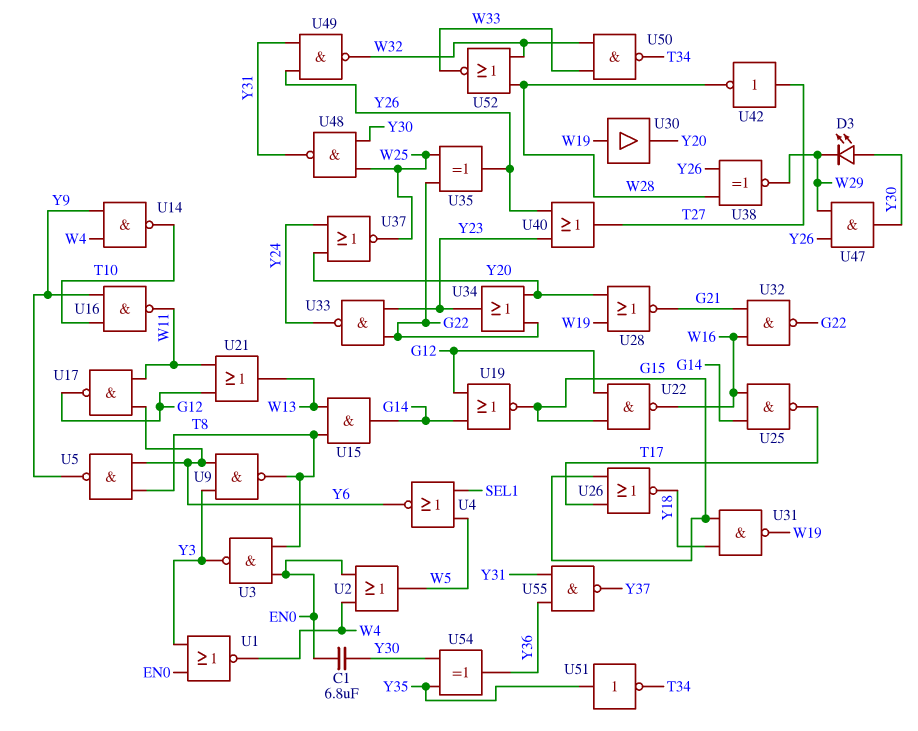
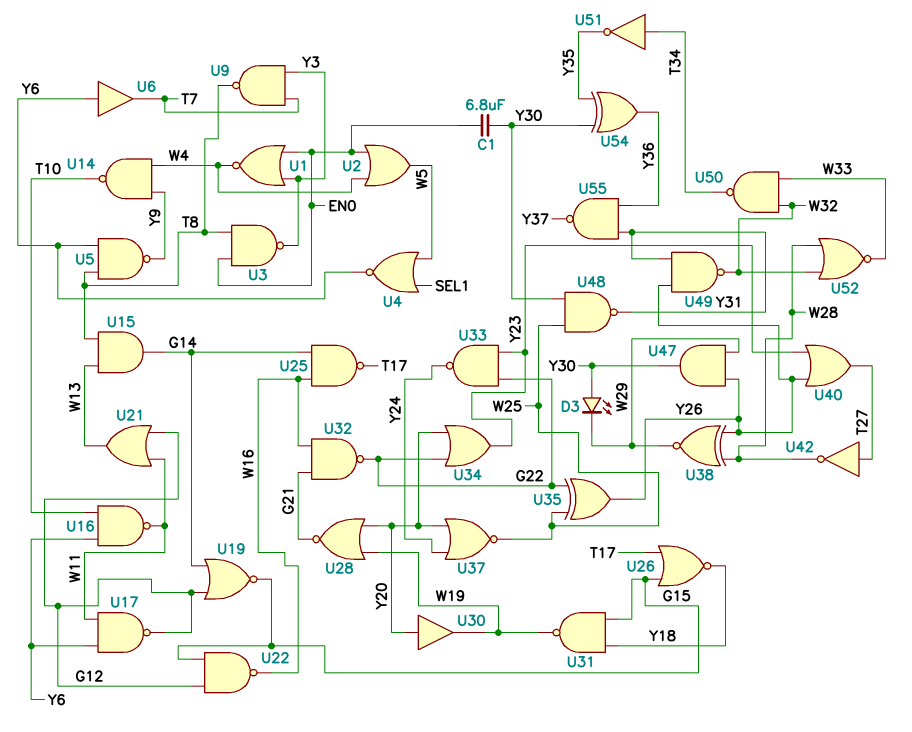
U6: none -> buffer (in Y6, out T7)
U9: NAND (in Y3, in Y6, out T8) -> NAND (in T7, in Y3, out T8)
U16: NAND (in T10, in Y9, out W11) -> NAND (in T10, in Y6, out W11)
U30: buffer (in W19, out Y20) -> buffer (in Y20, out W19)
U51: NOT (in Y35, out T34) -> NOT (in T34, out Y35)

